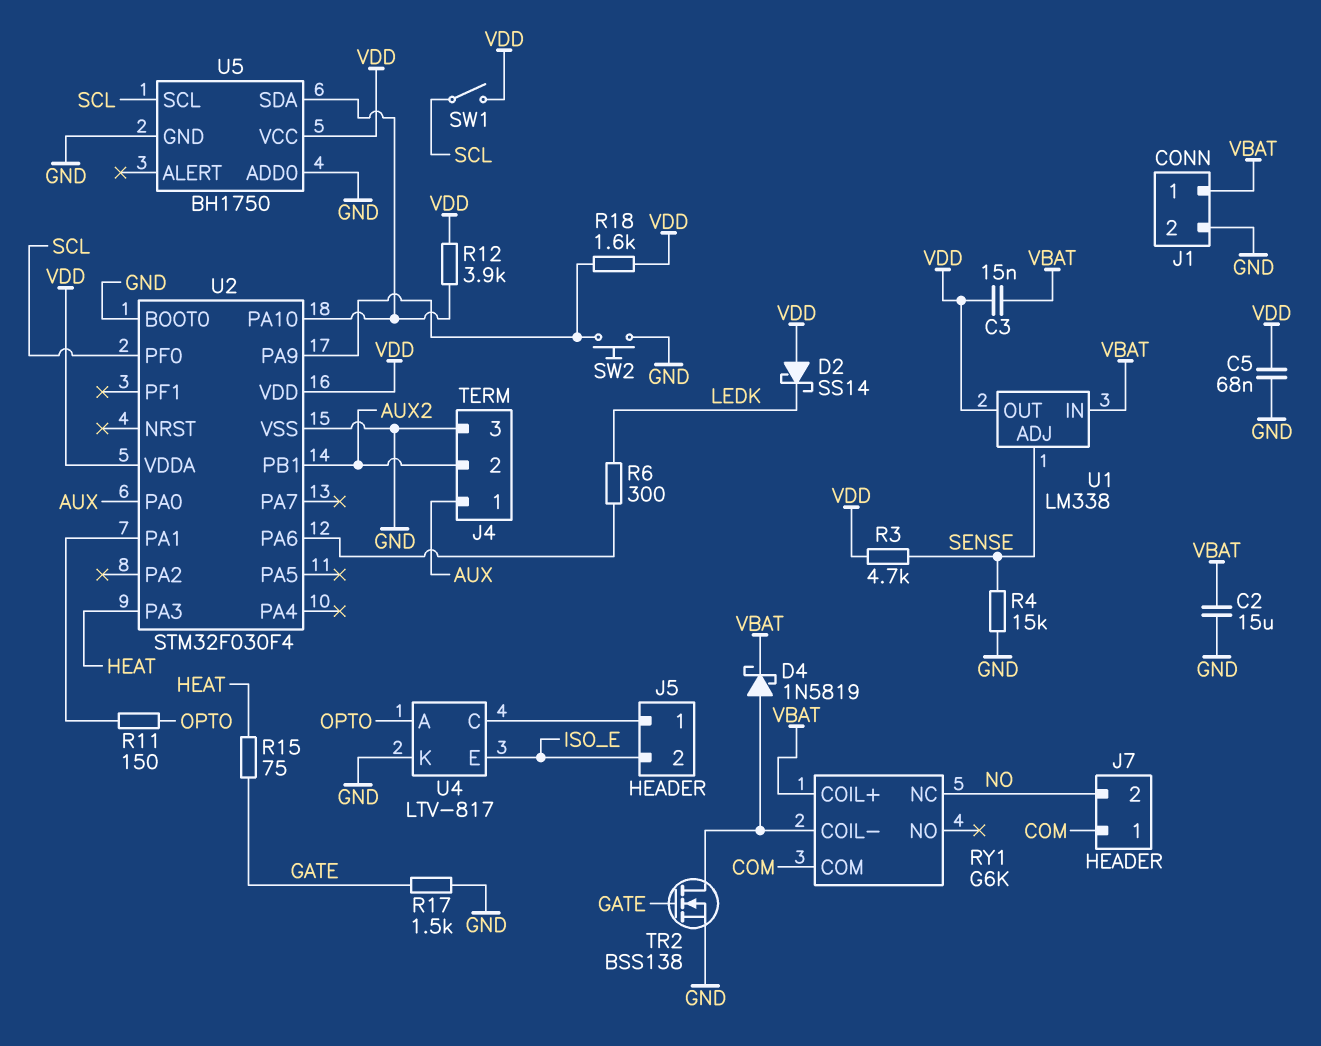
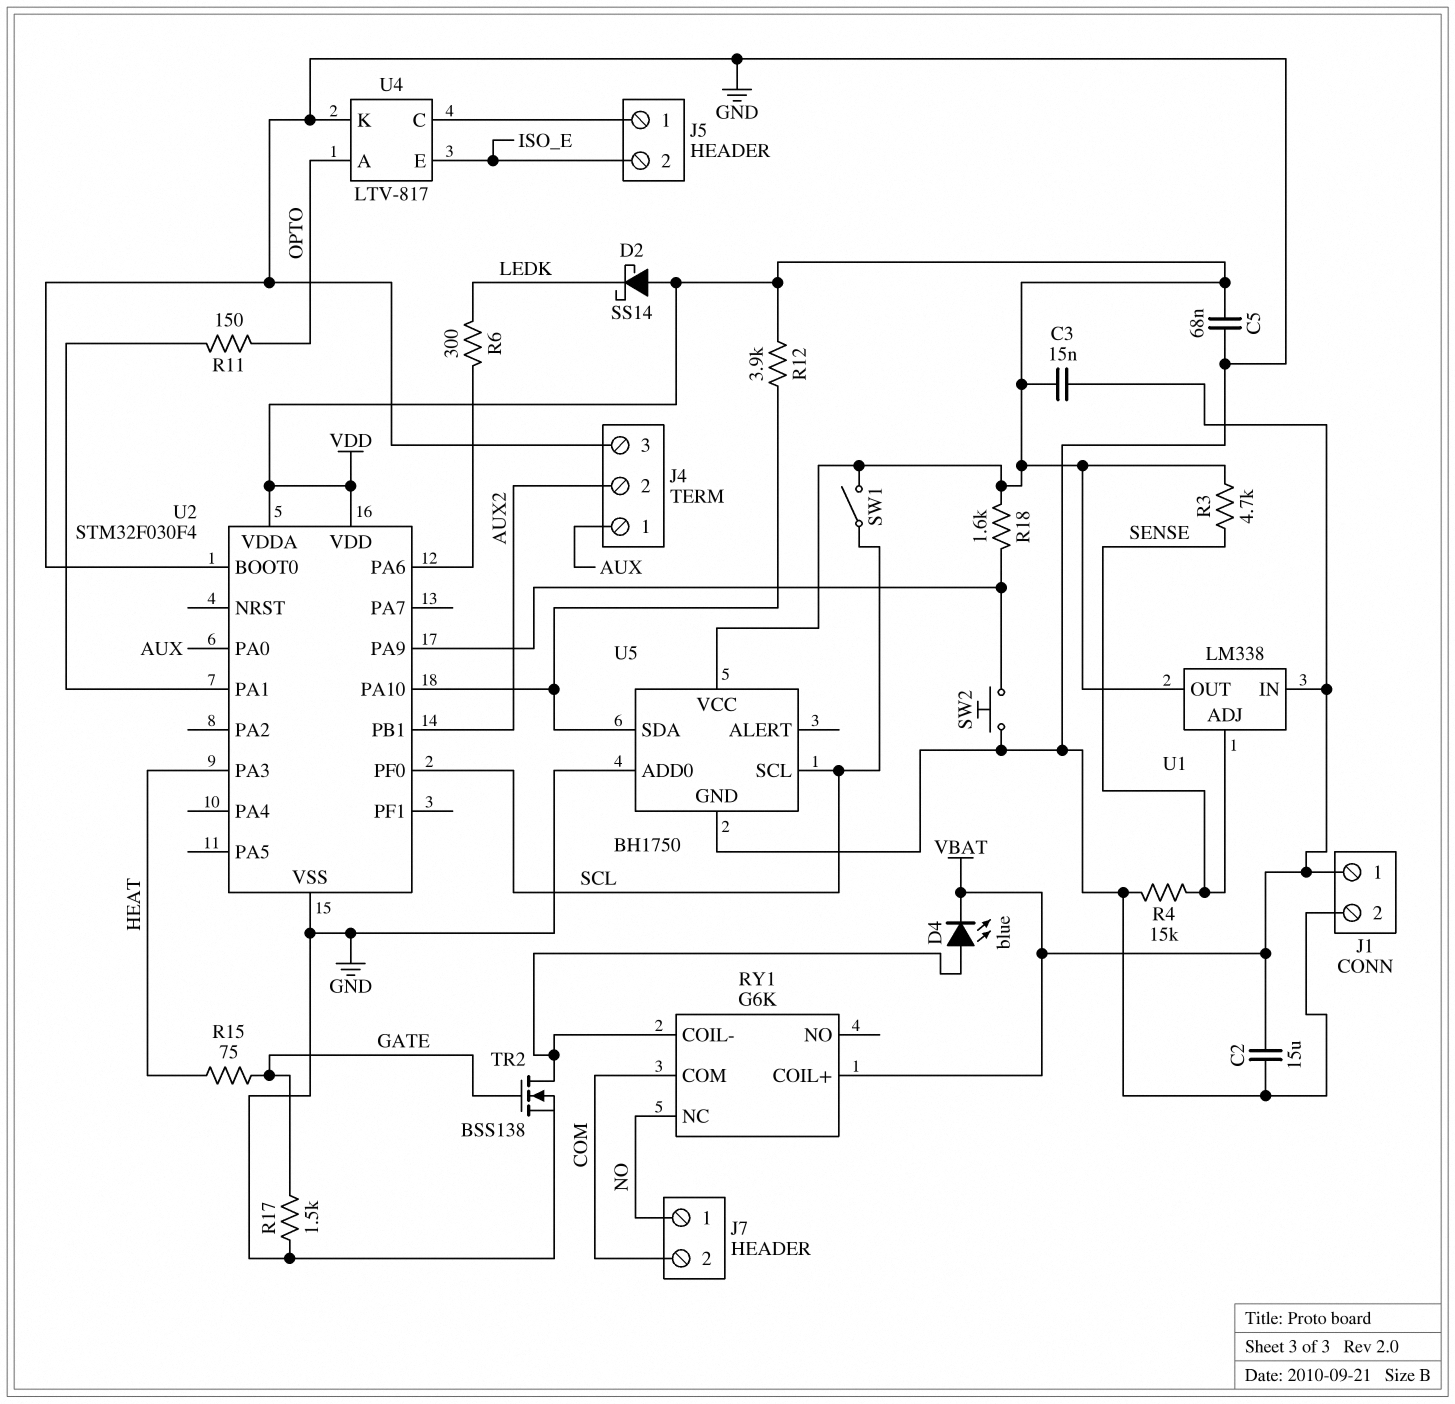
D4: schottky 1N5819 (A RY1/COIL-, K VBAT) -> LED blue (A RY1/COIL-, K VBAT)
J7 pin 1: COM -> NO
J7 pin 2: NO -> COM

